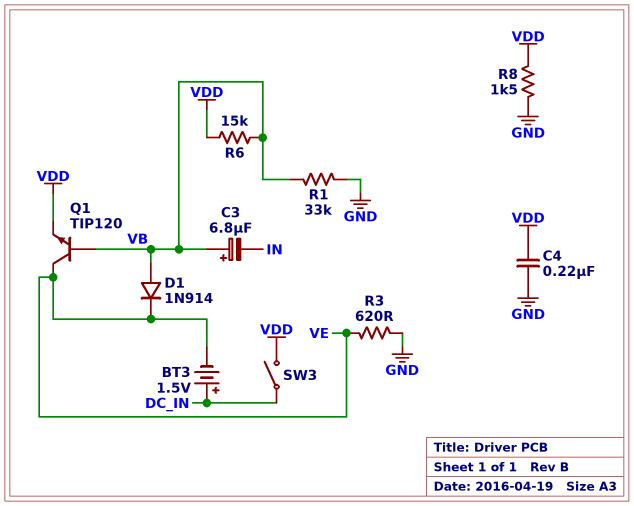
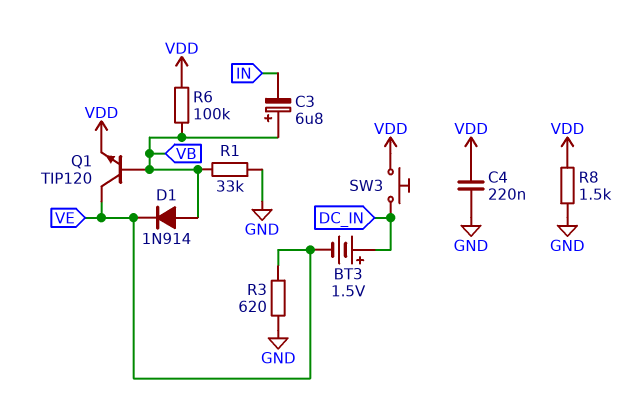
R6: 15k (VB, VDD) -> 100k (VB, VDD)
SW3: switch (DC_IN, VDD) -> button (DC_IN, VDD)

